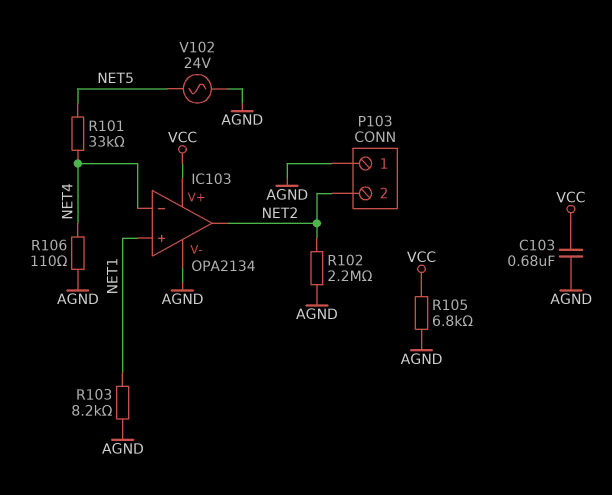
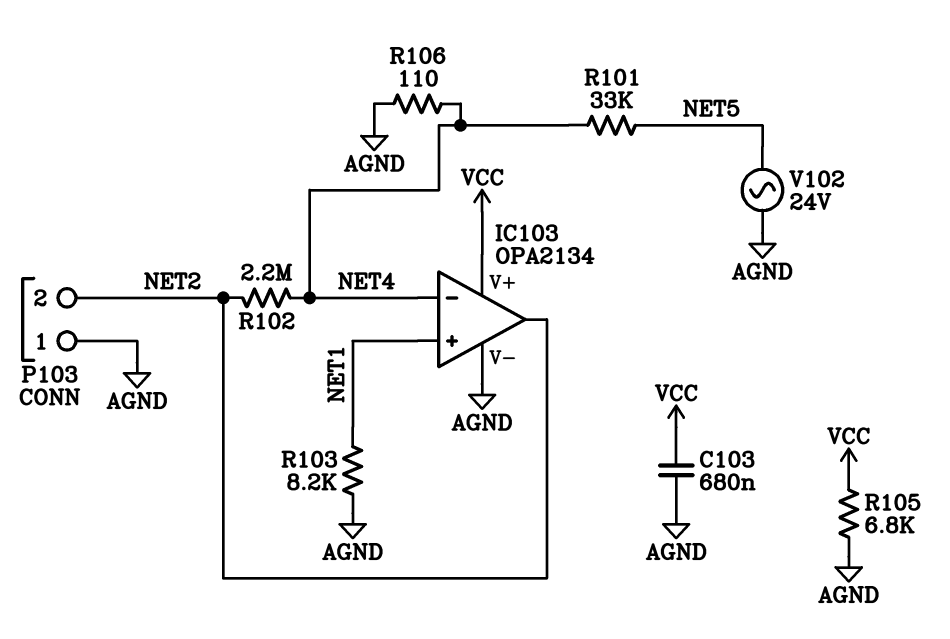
R102: 2.2M (AGND, NET2) -> 2.2M (NET2, NET4)

